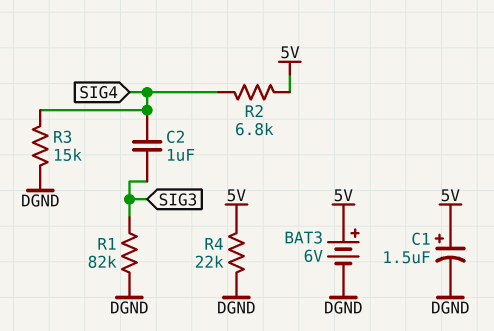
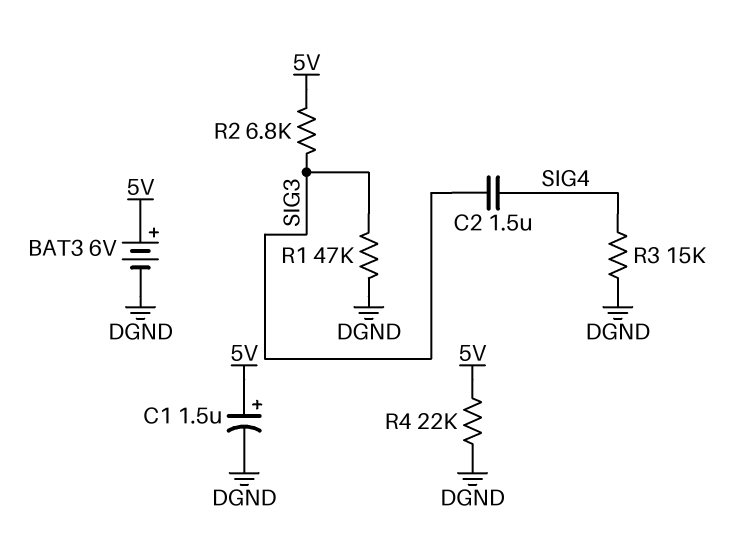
C2: 1uF (SIG3, SIG4) -> 1.5uF (SIG3, SIG4)
R1: 82k (DGND, SIG3) -> 47k (DGND, SIG3)
R2: 6.8k (5V, SIG4) -> 6.8k (5V, SIG3)

